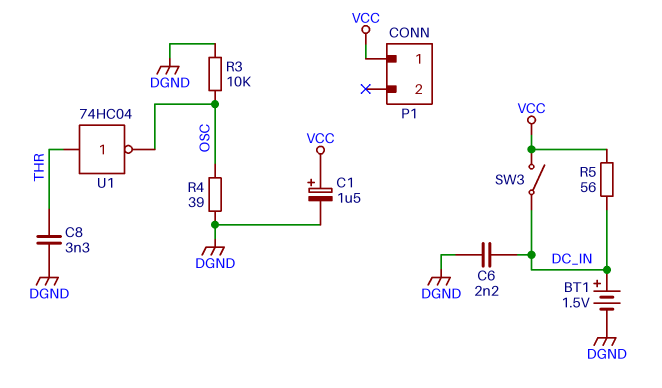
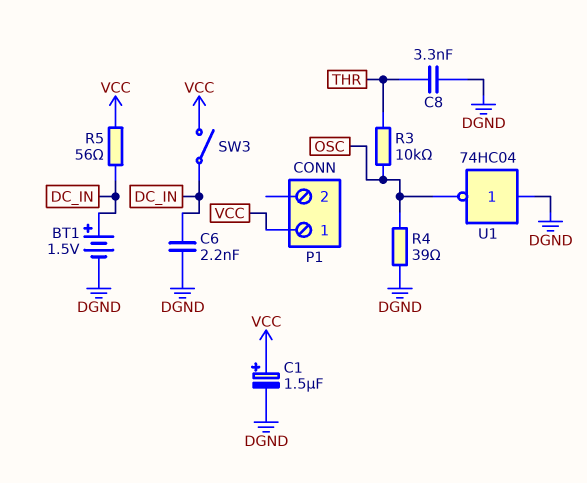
R3: 10k (DGND, OSC) -> 10k (OSC, THR)
U1: NOT 74HC04 (in THR, out OSC) -> NOT 74HC04 (in DGND, out OSC)

